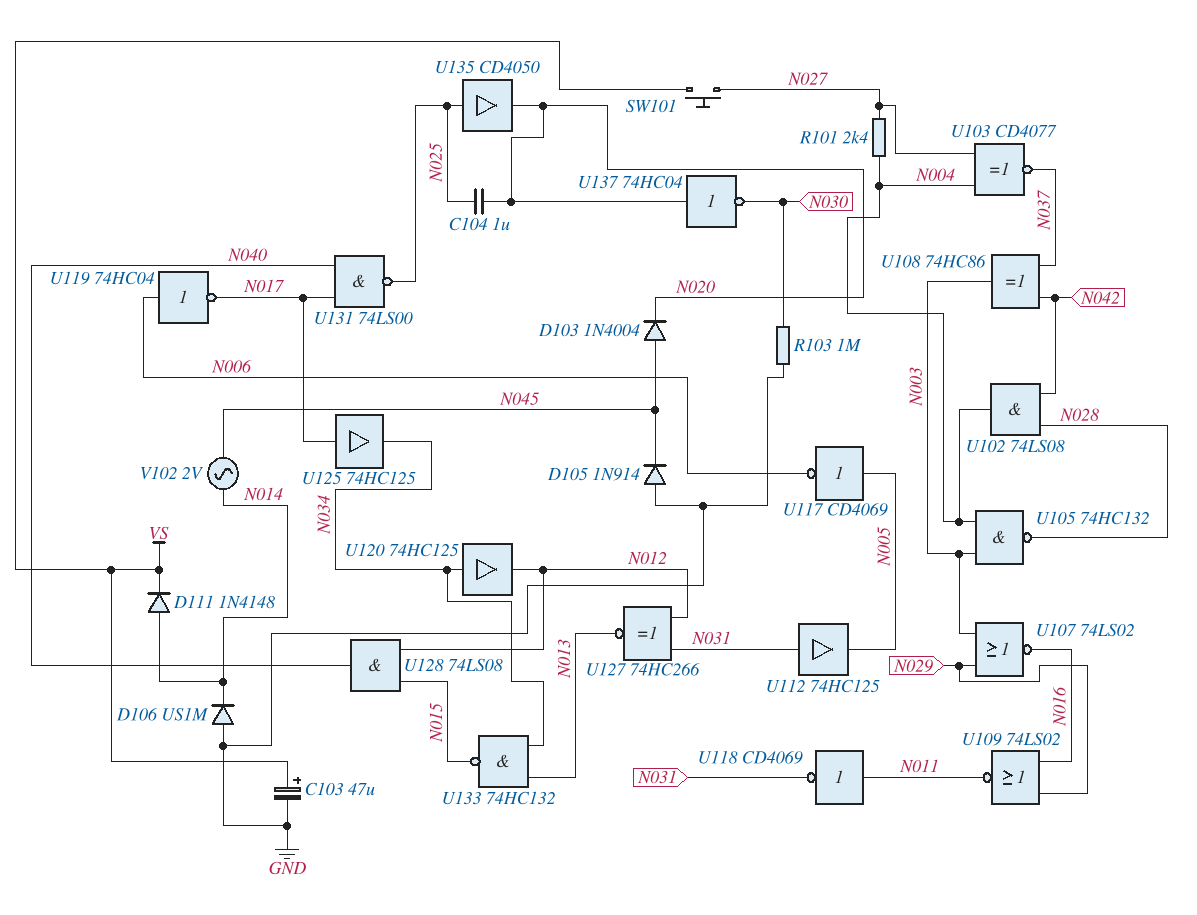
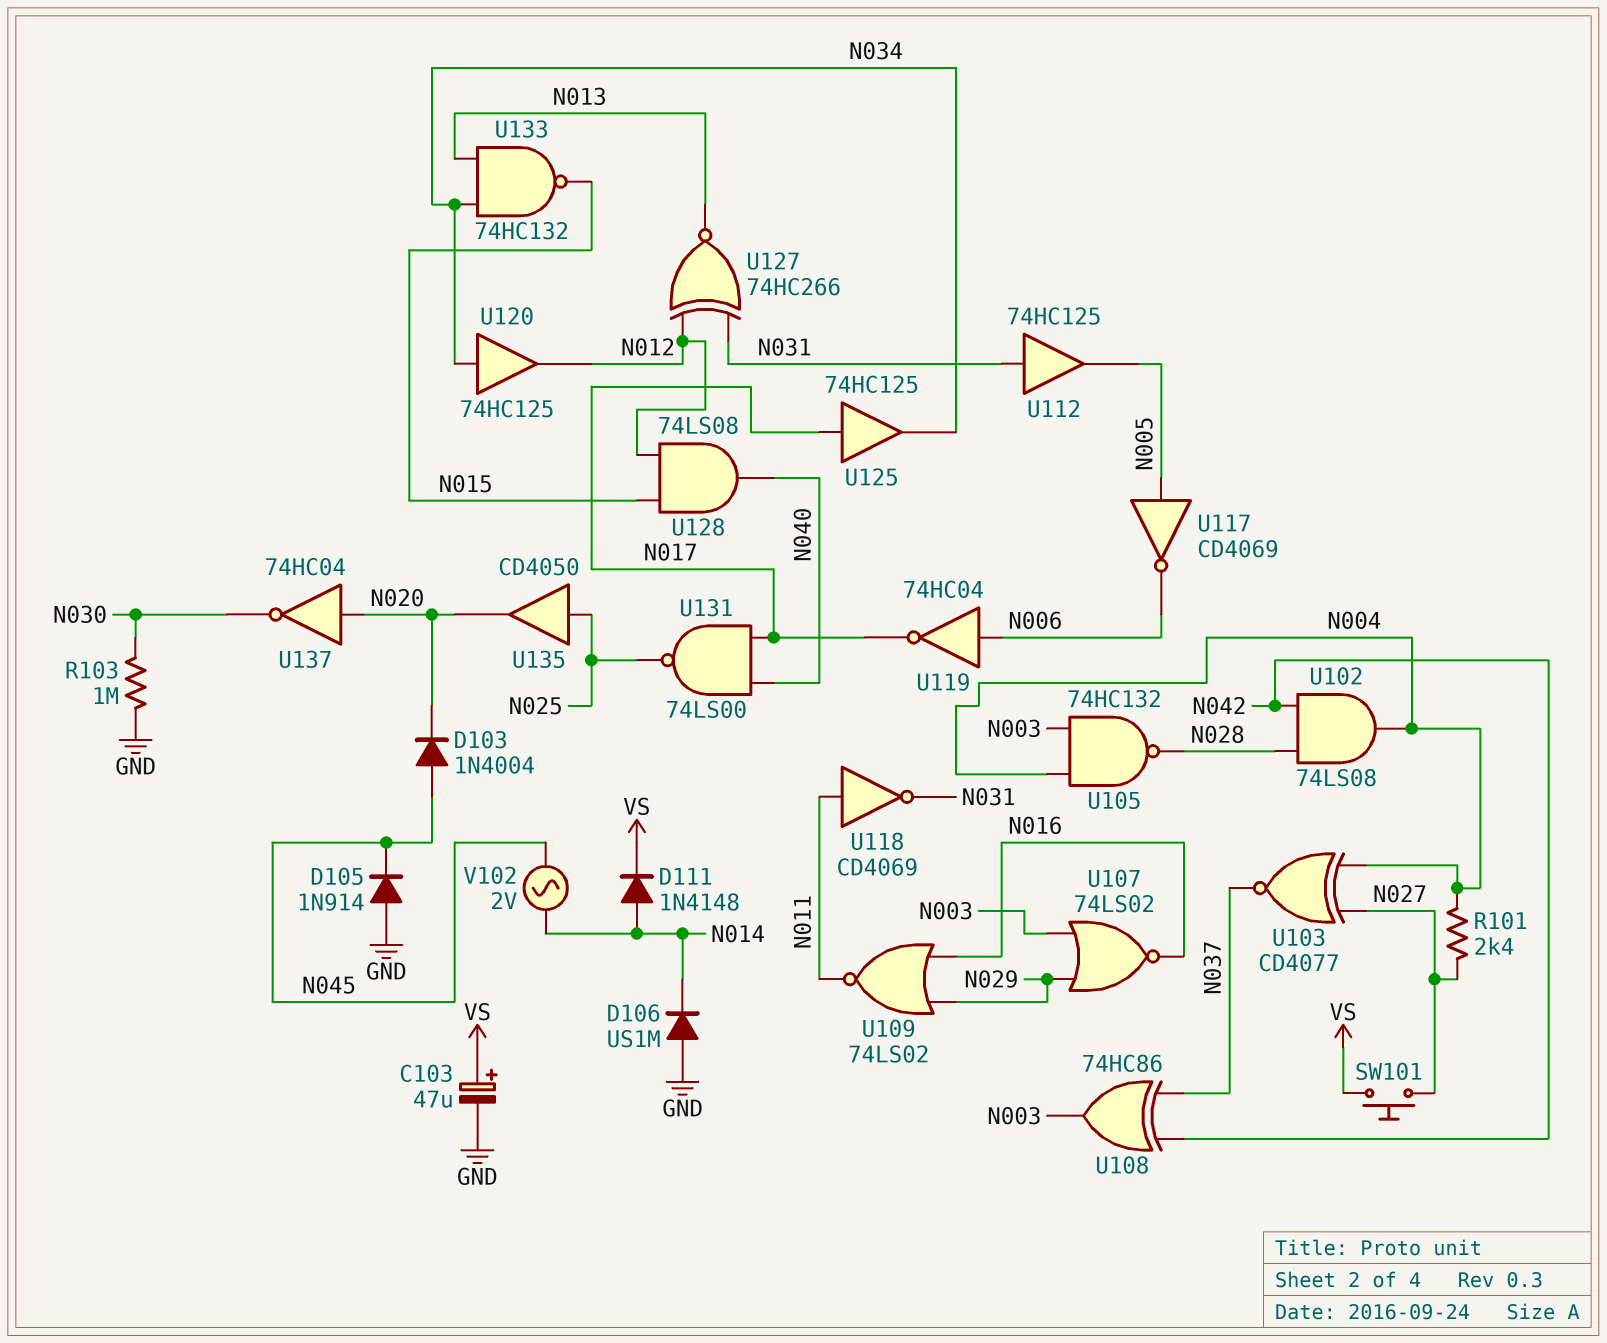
C104: 1uF (N020, N025) -> none

